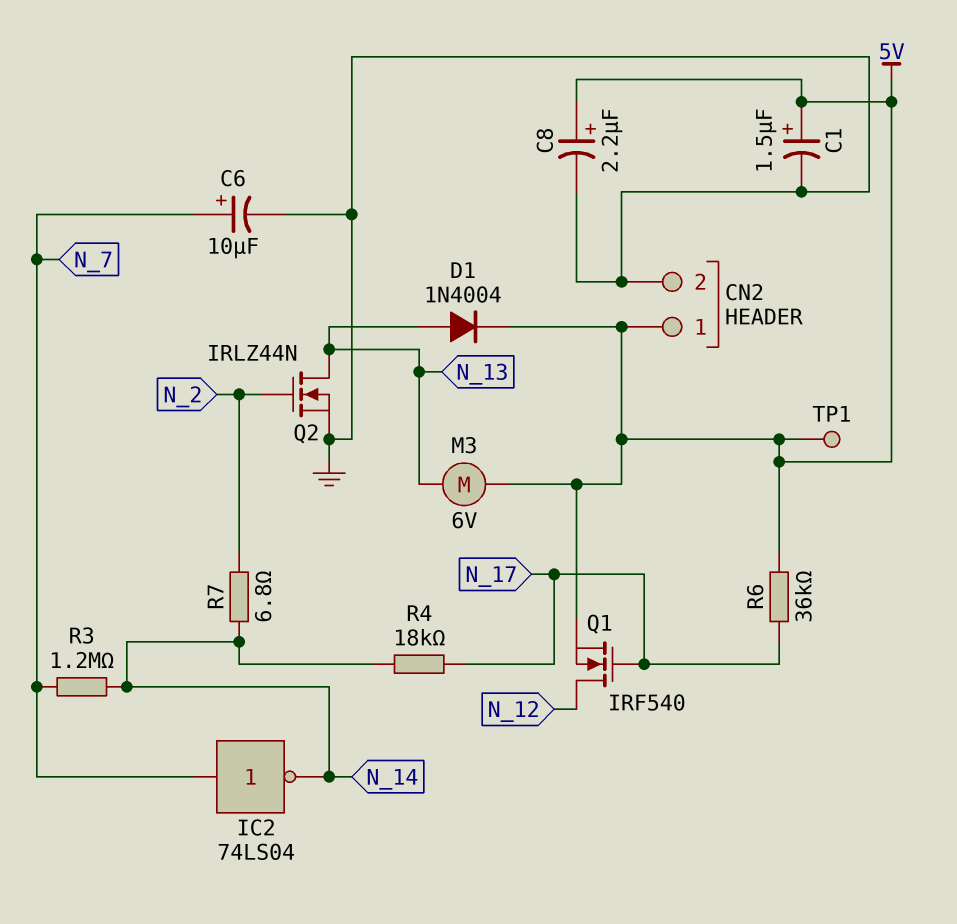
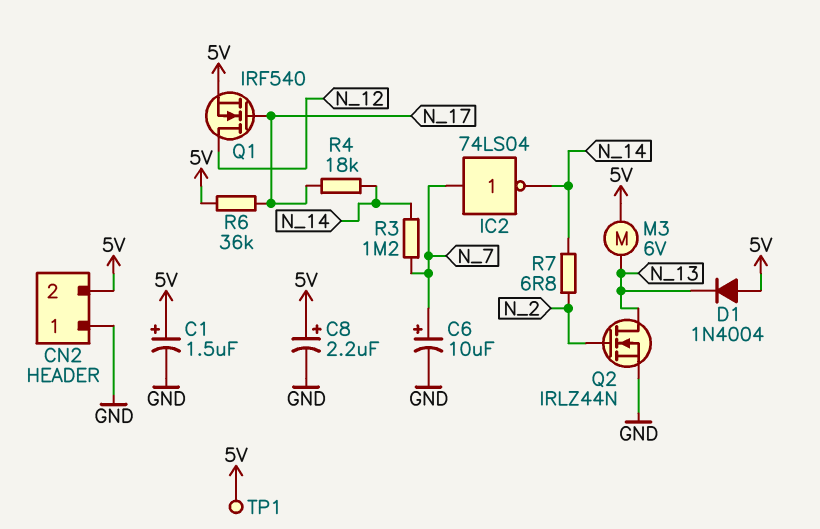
CN2 pin 1: 5V -> GND
CN2 pin 2: GND -> 5V
D1: diode 1N4004 (A N_13, K 5V) -> diode 1N4004 (A 5V, K N_13)

